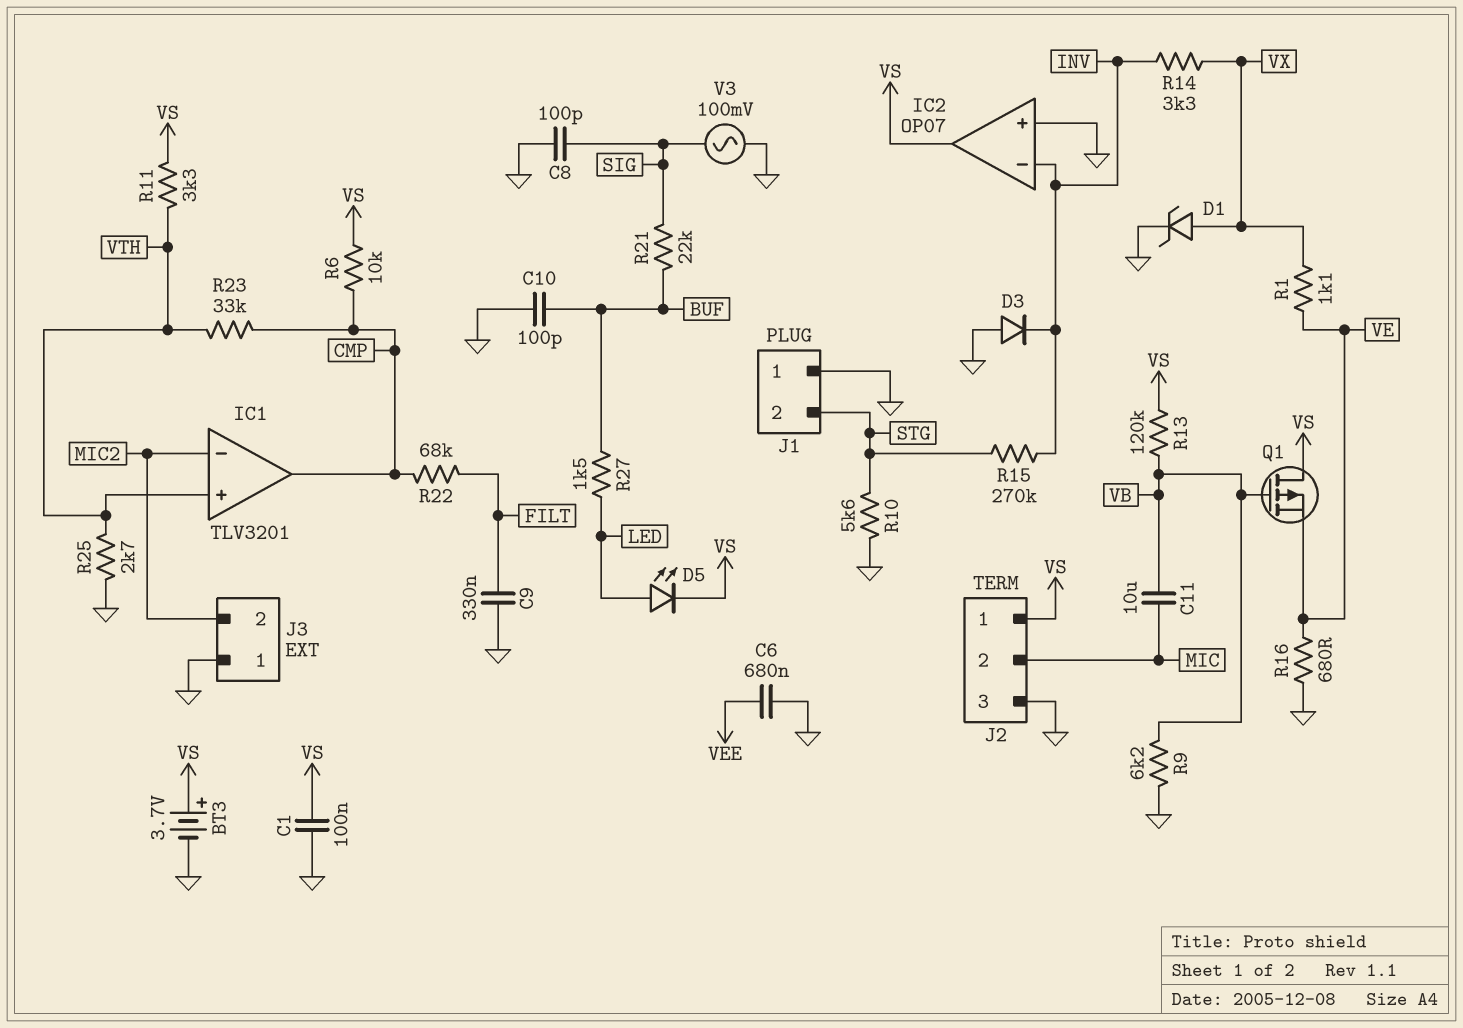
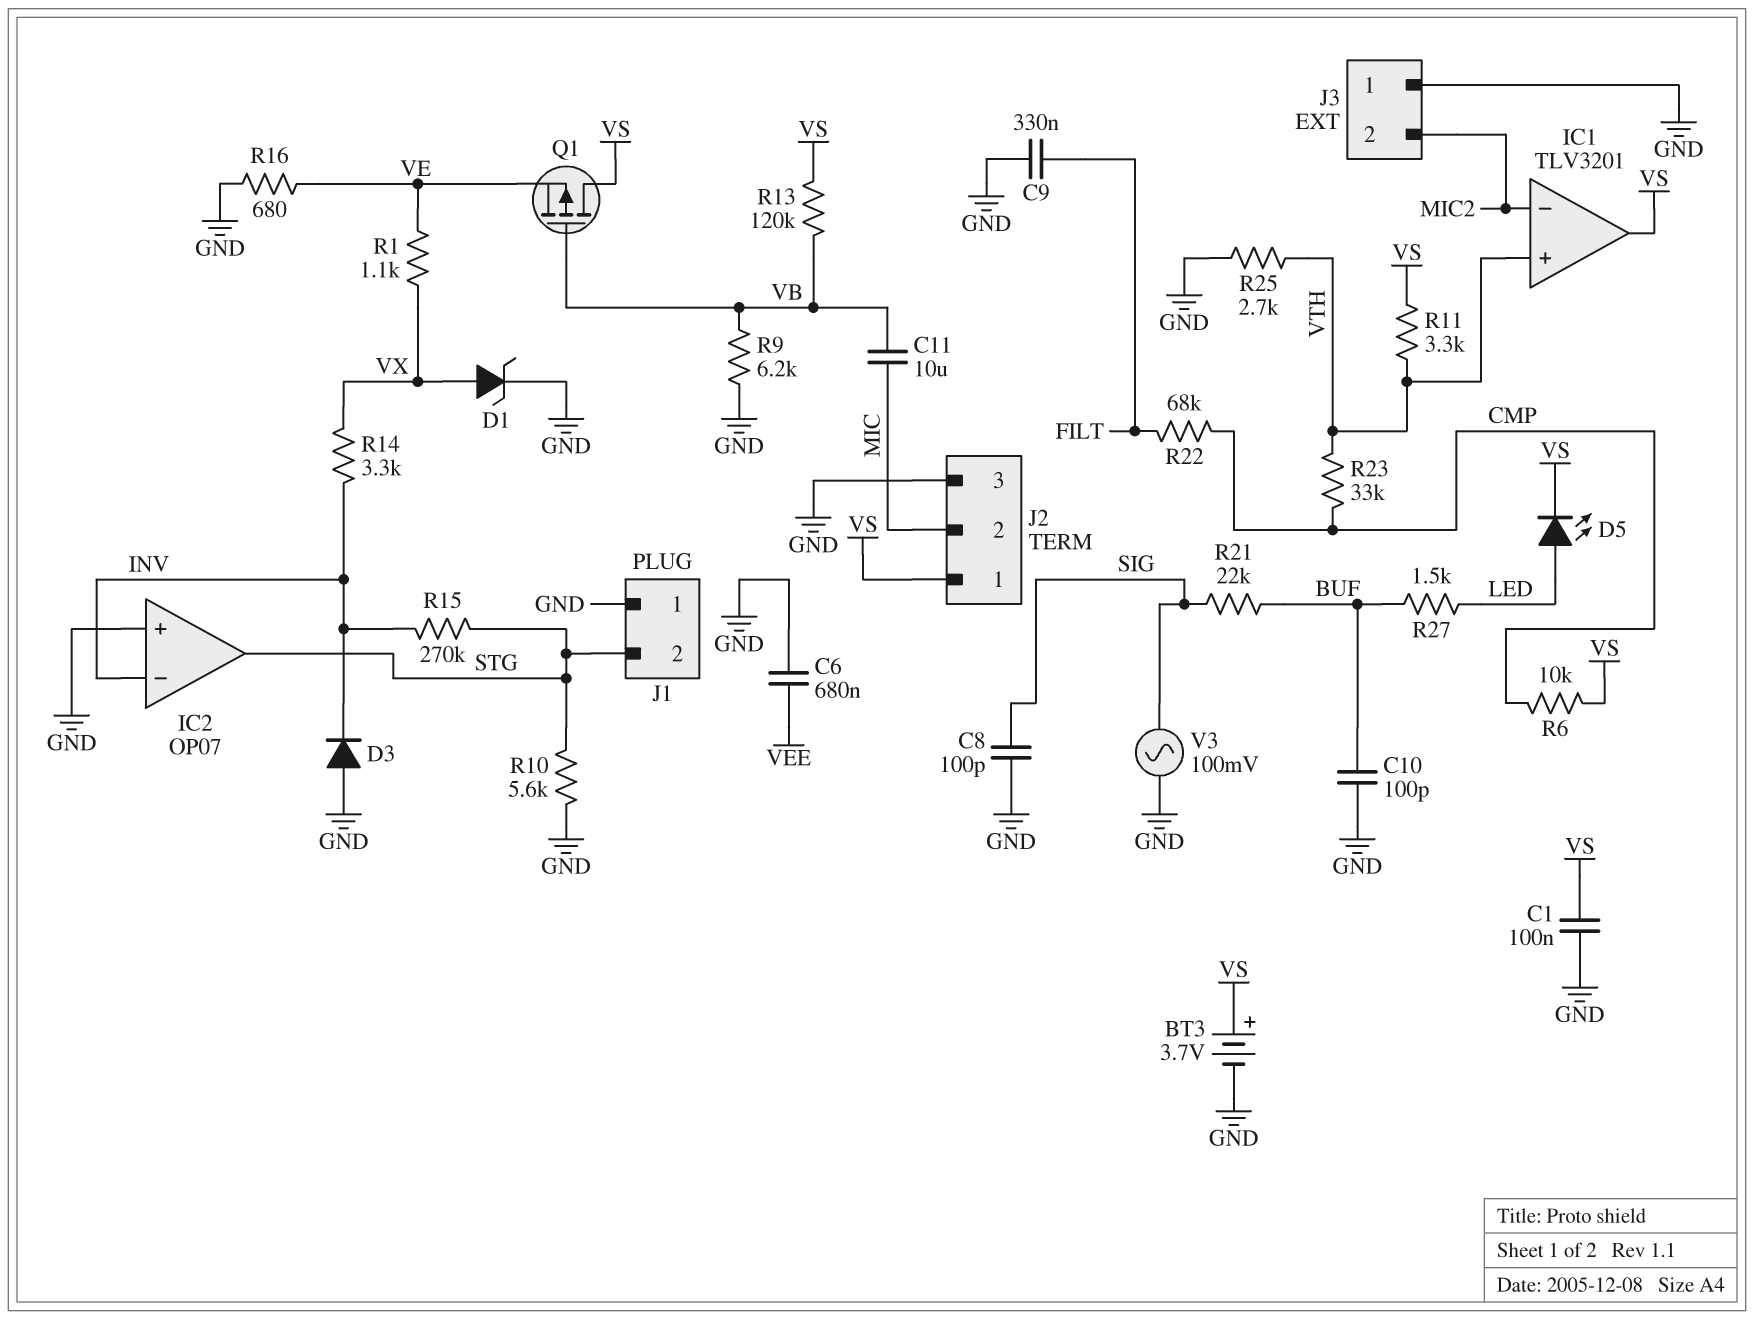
IC1 pin out: CMP -> VS
IC2 pin out: VS -> STG

